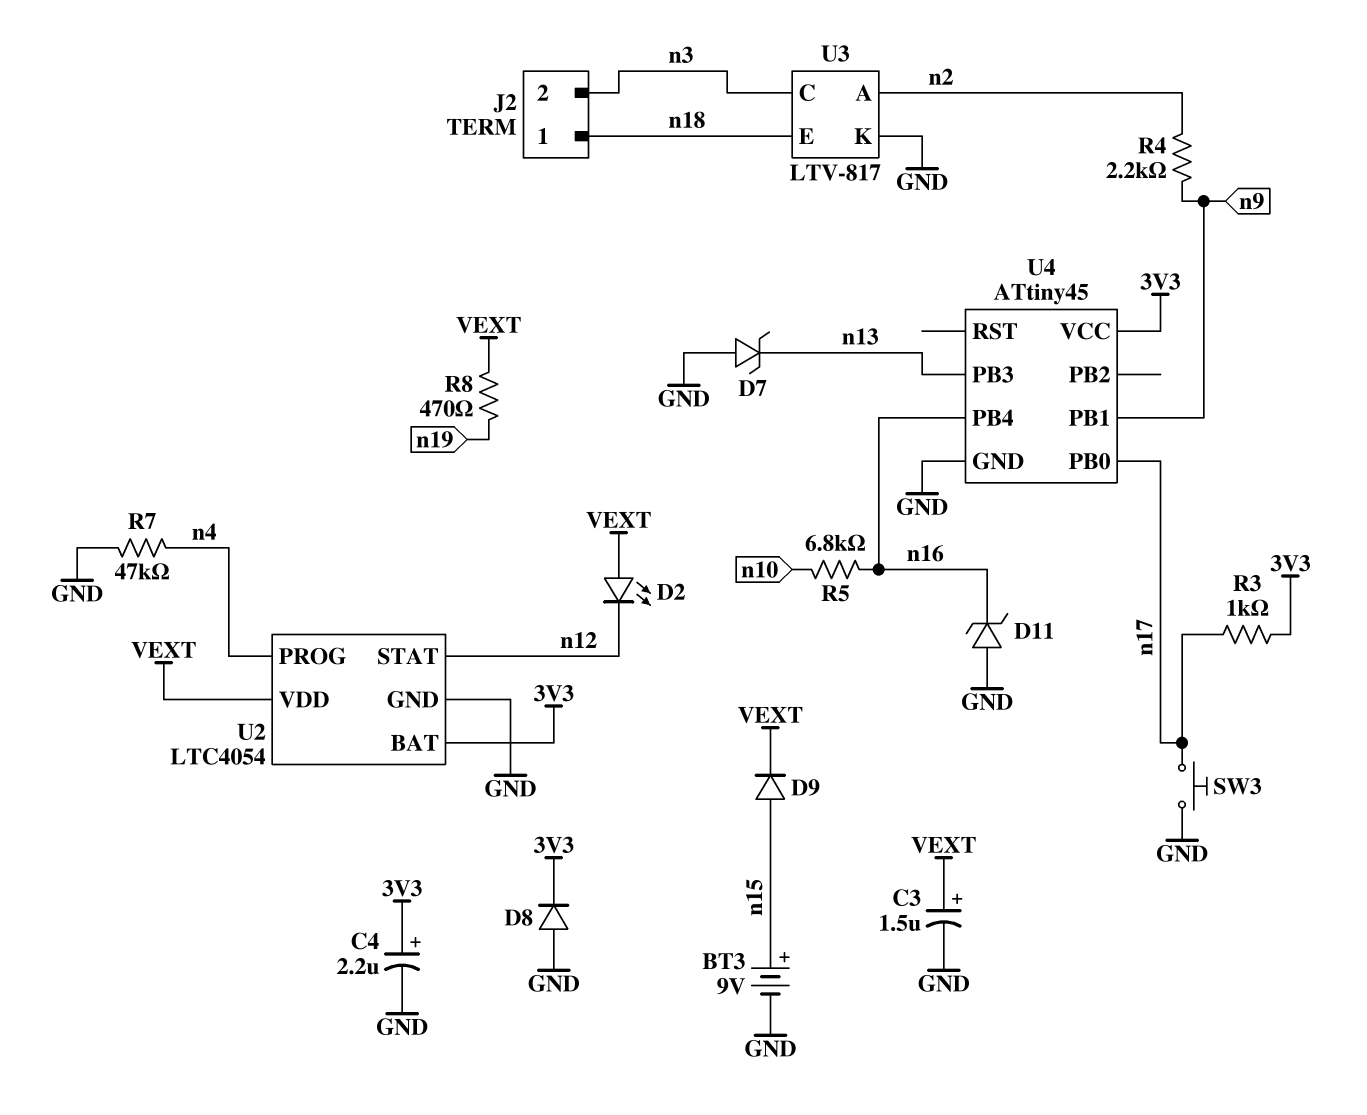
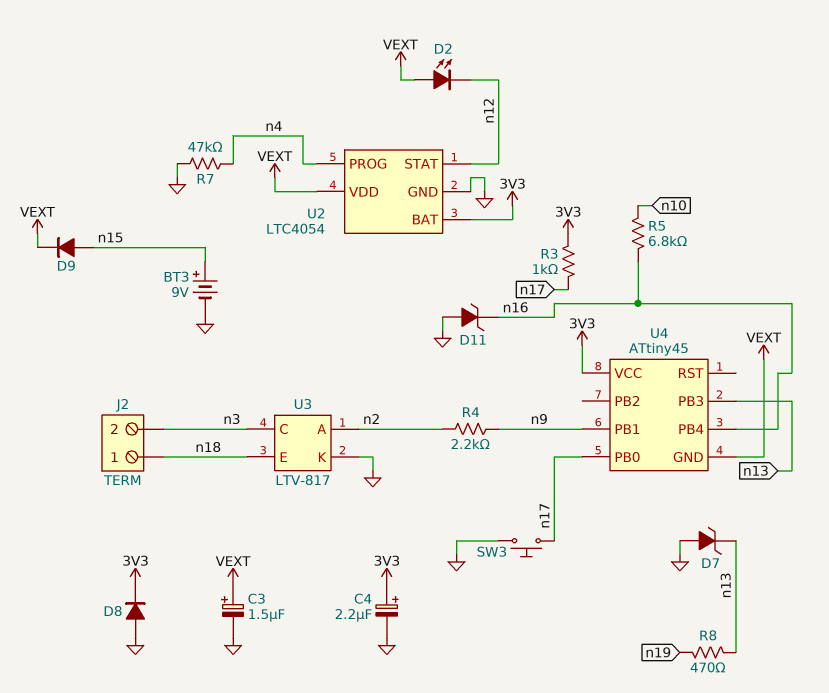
R8: 470 (VEXT, n19) -> 470 (n13, n19)
U4 pin GND: GND -> VEXT

